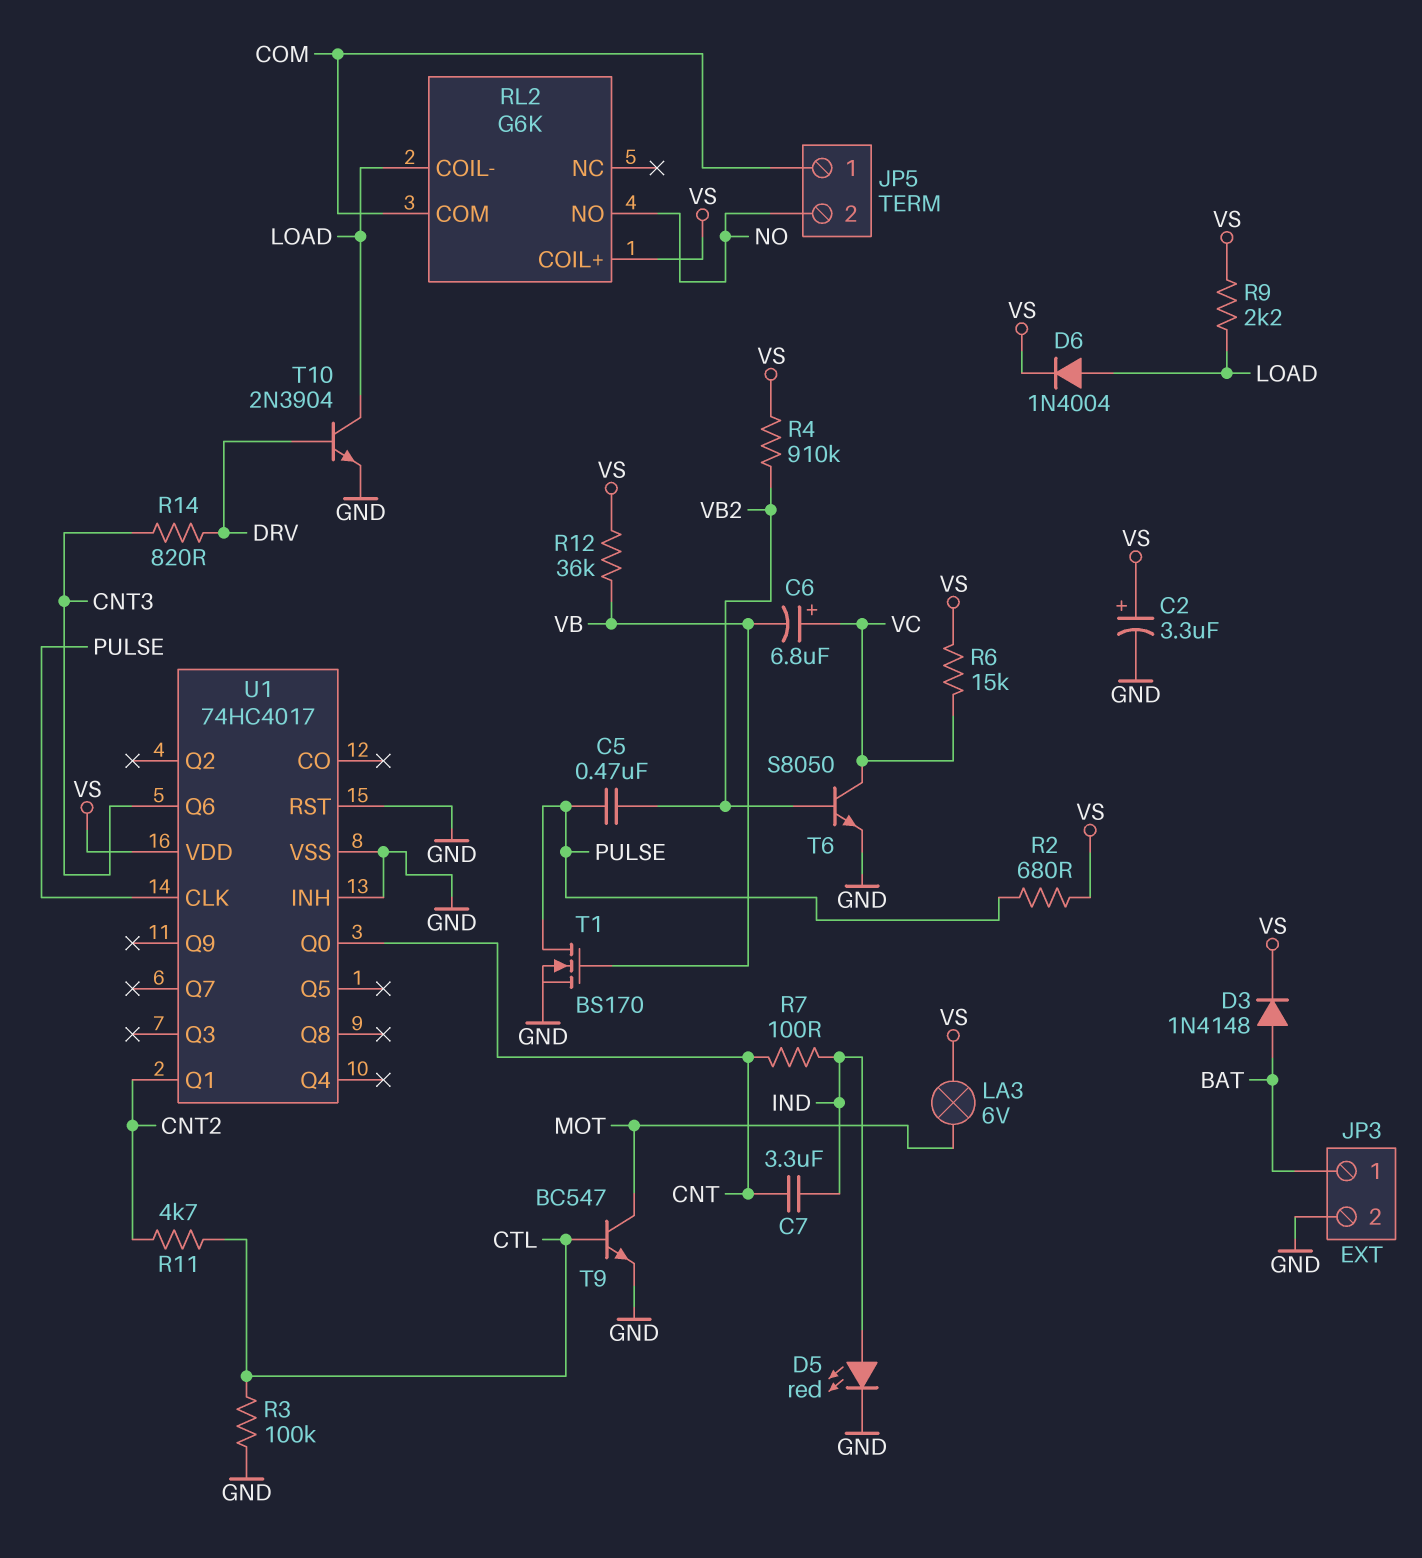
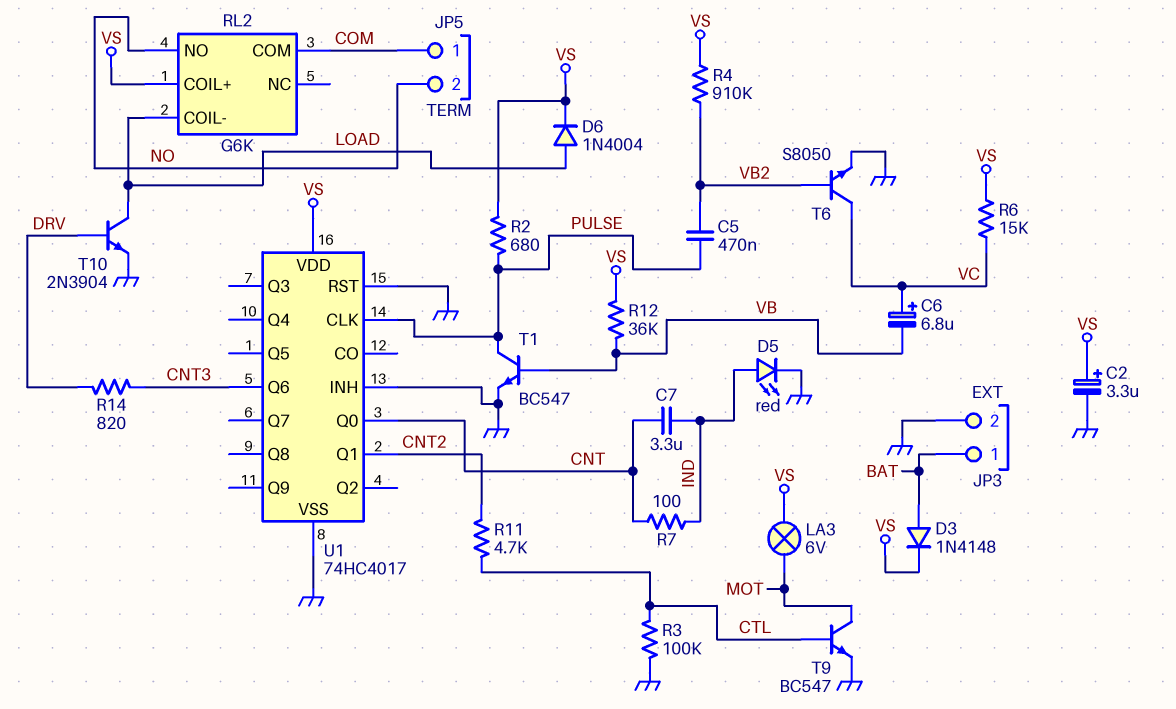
R9: 2.2k (LOAD, VS) -> none
T1: NMOS BS170 (G VB, D PULSE, S GND) -> NPN BC547 (B VB, C PULSE, E GND)

